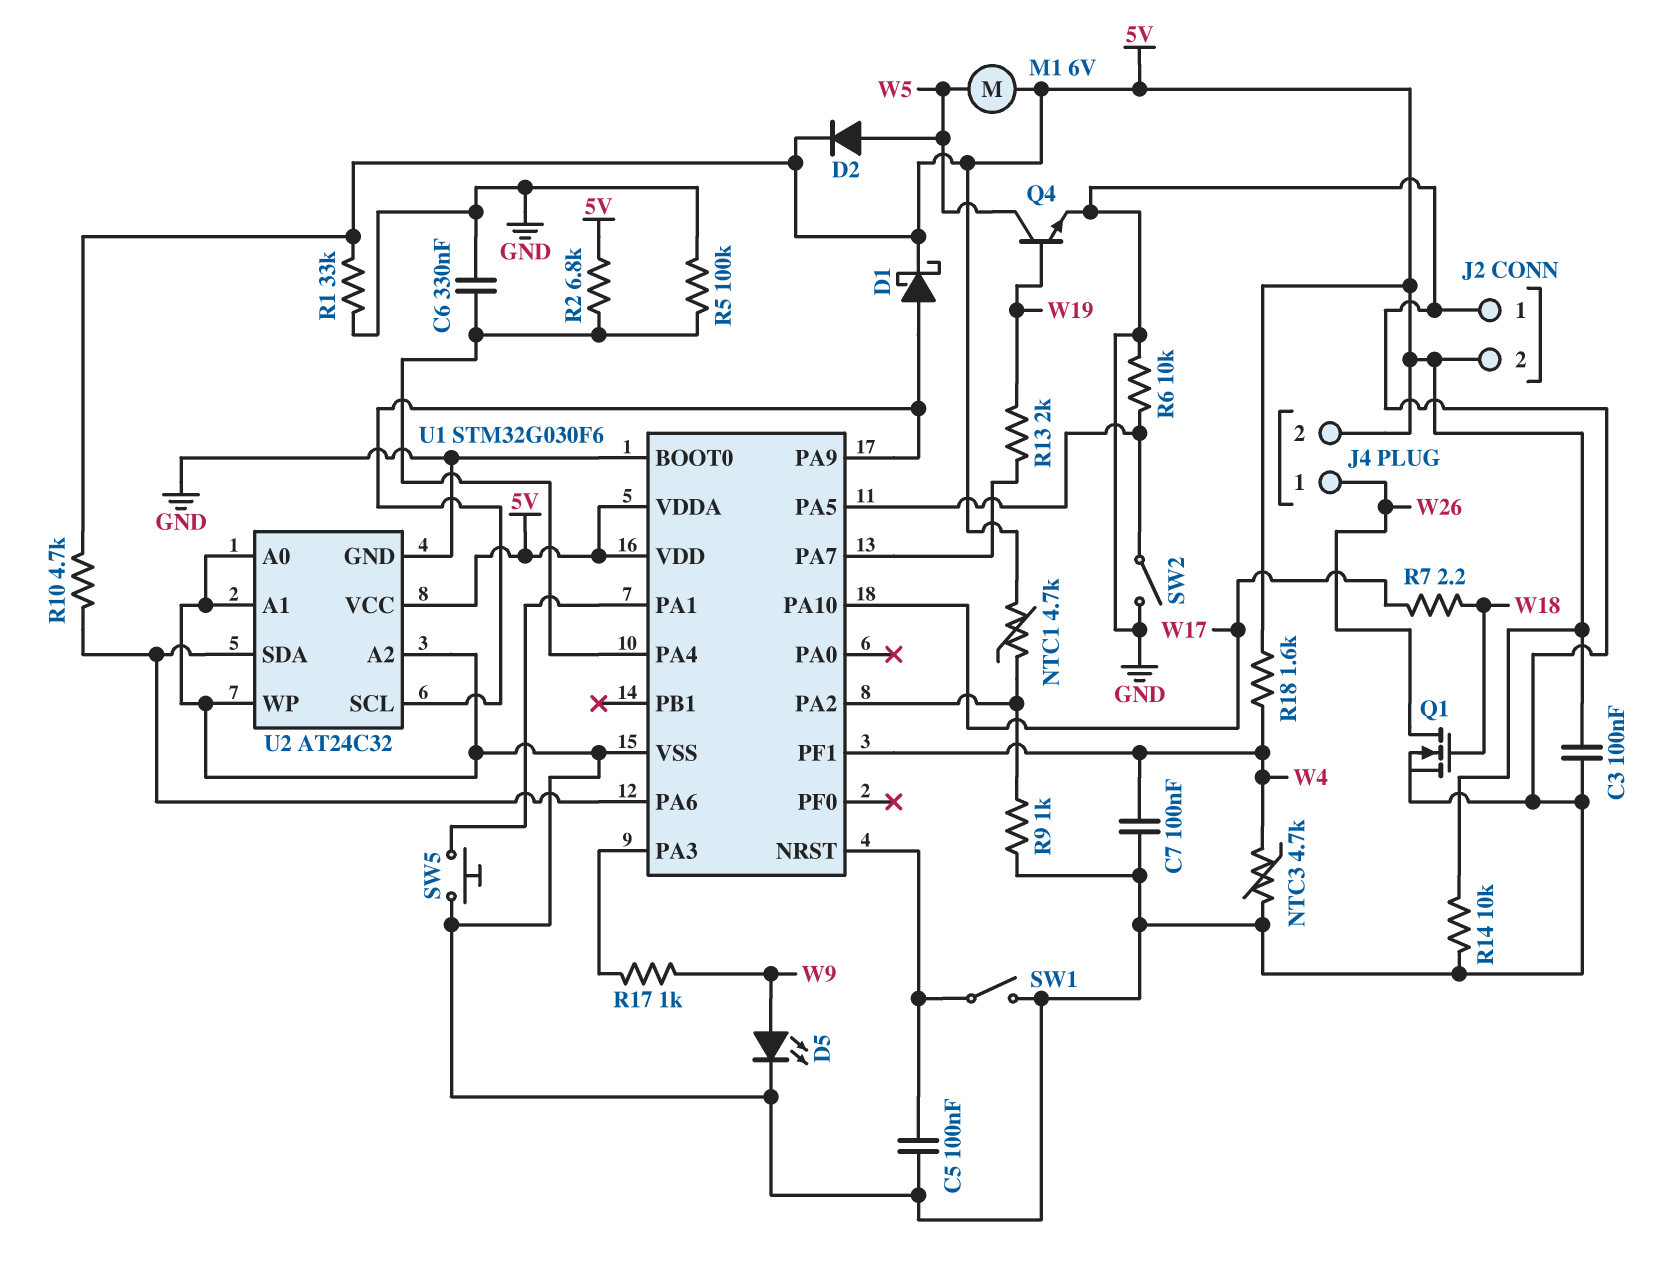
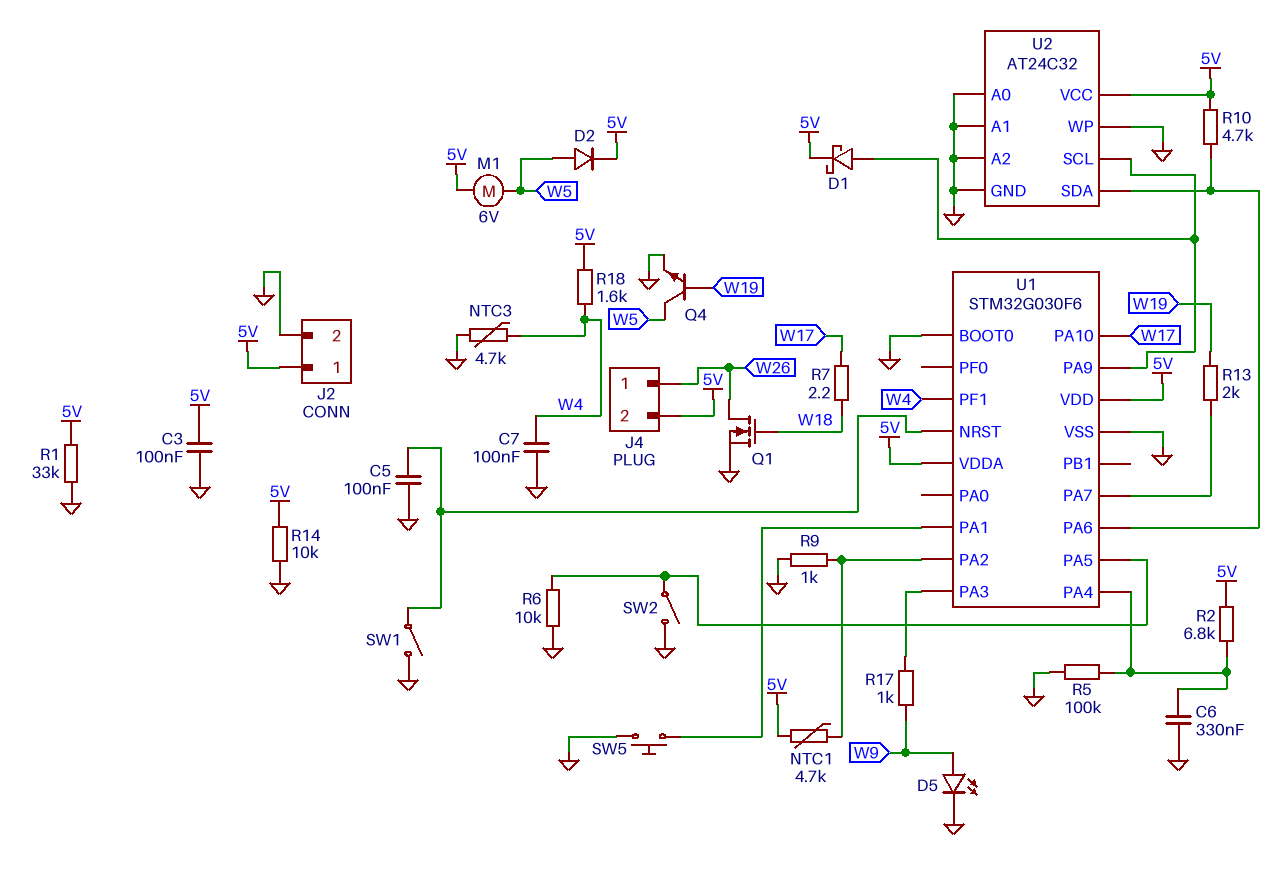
J2 pin 1: GND -> 5V
J2 pin 2: 5V -> GND

